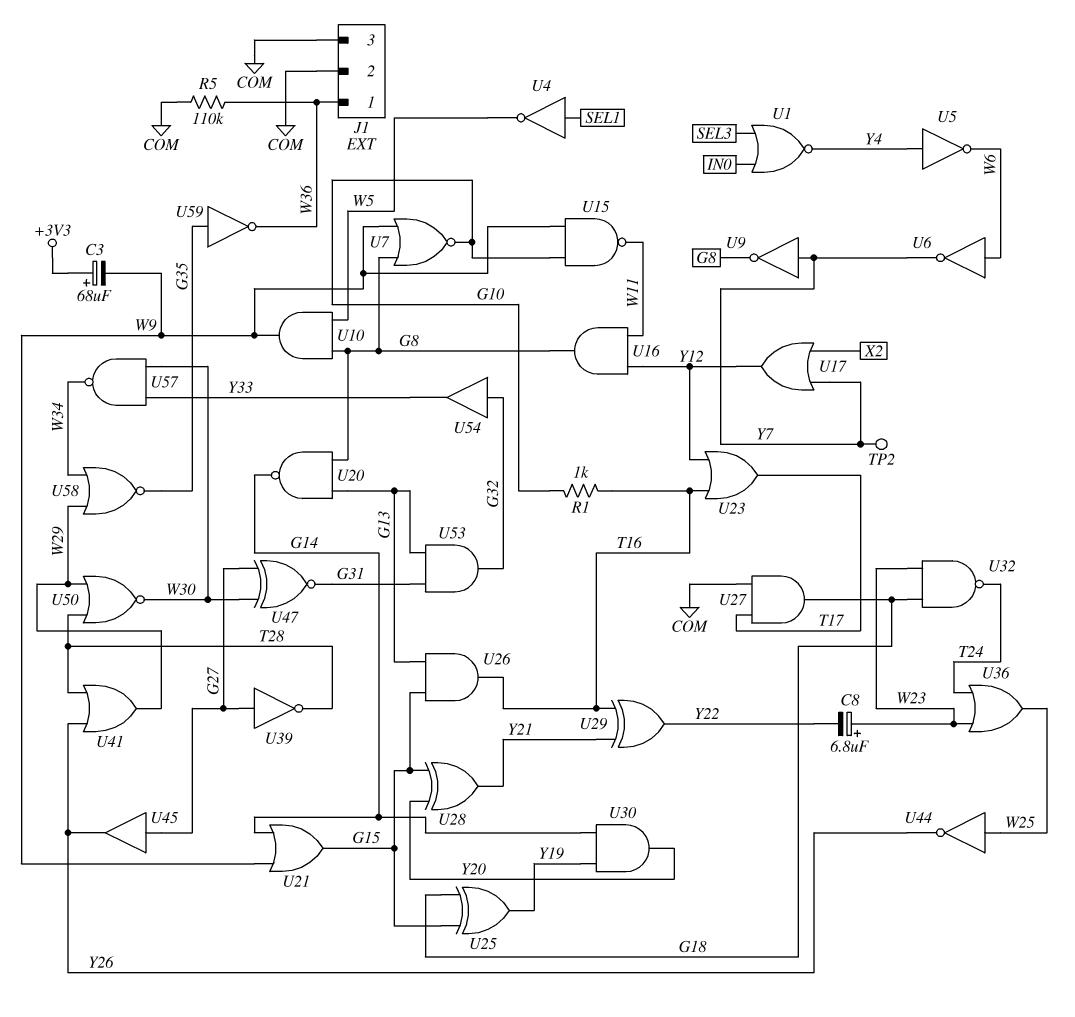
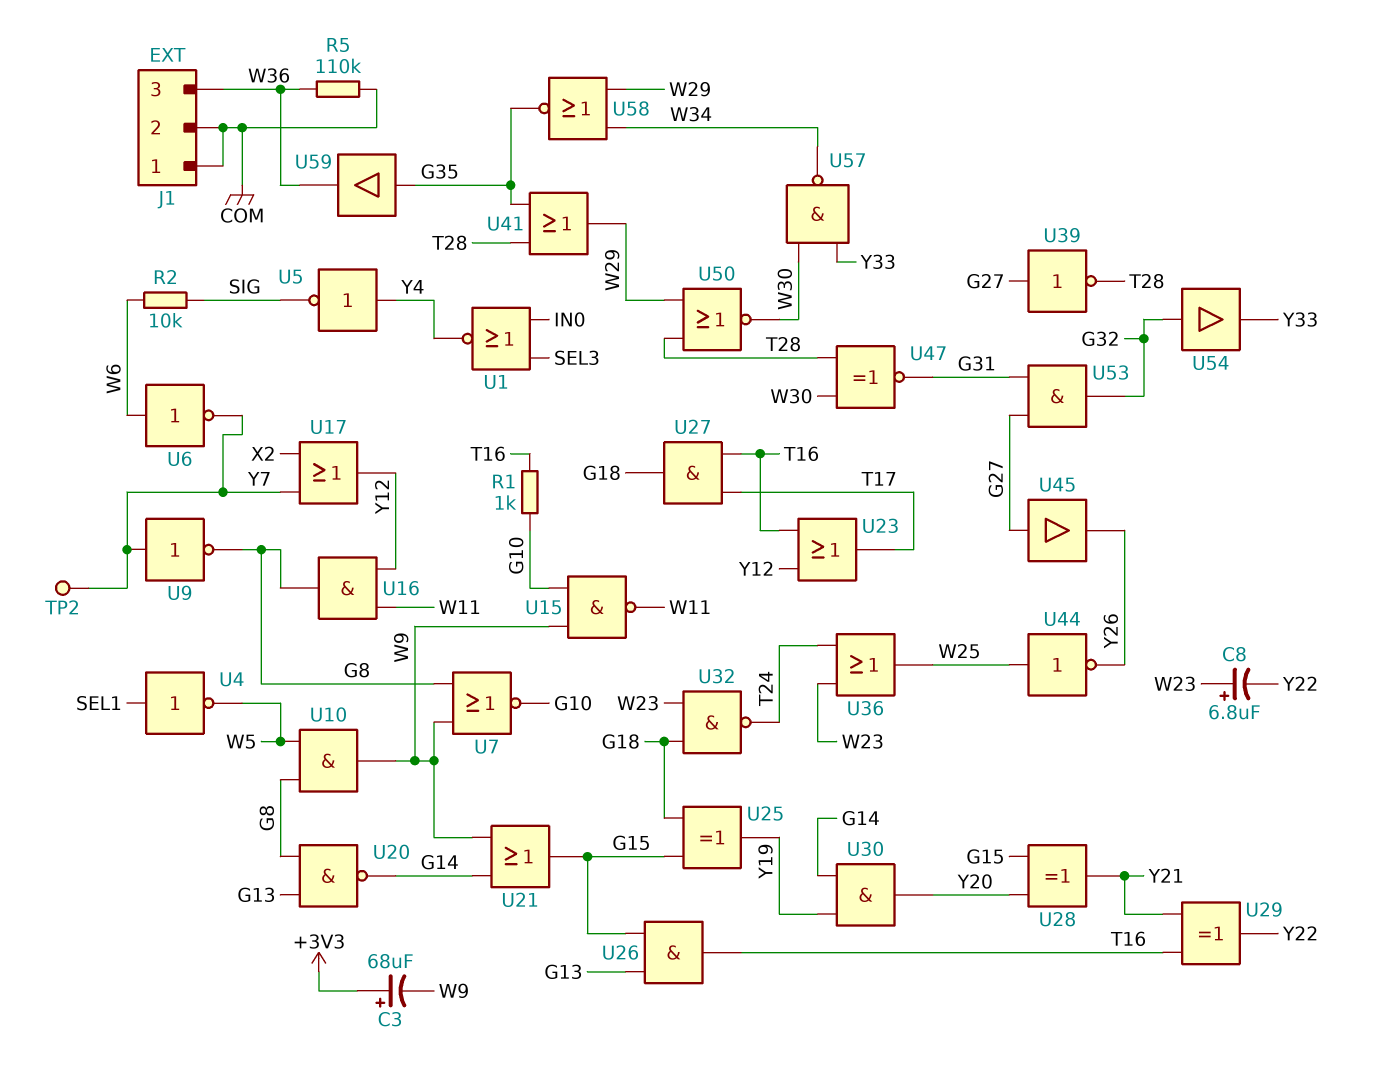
J1 pin 1: W36 -> COM
J1 pin 3: COM -> W36
R2: none -> 10k (SIG, W6)
U5: NOT (in Y4, out W6) -> NOT (in Y4, out SIG)
U27: AND (in COM, in T17, out G18) -> AND (in T16, in T17, out G18)
U41: OR (in T28, in Y26, out W29) -> OR (in G35, in T28, out W29)
U47: XNOR (in G27, in W30, out G31) -> XNOR (in T28, in W30, out G31)
U53: AND (in G13, in G31, out G32) -> AND (in G27, in G31, out G32)
U59: NOT (in G35, out W36) -> buffer (in G35, out W36)

